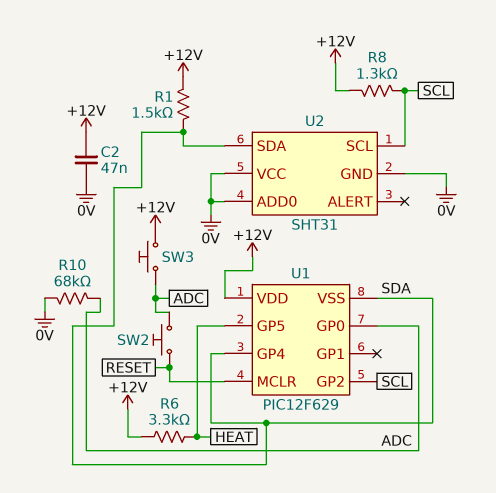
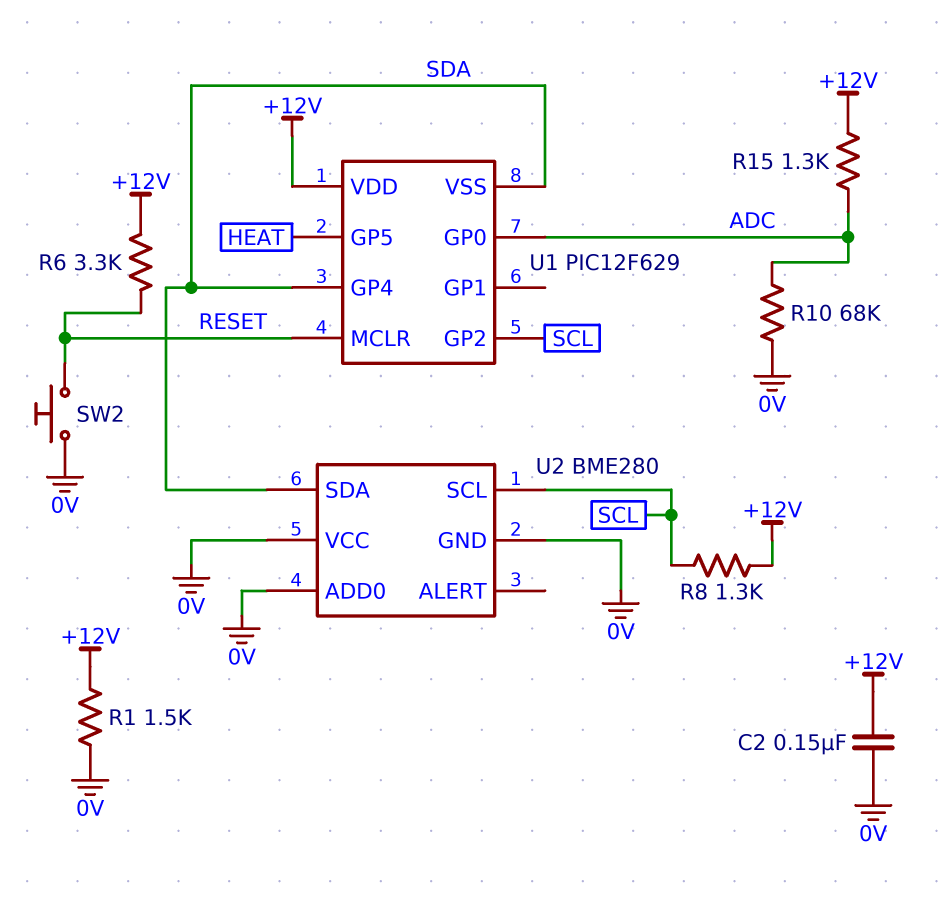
C2: 47nF (+12V, 0V) -> 150nF (+12V, 0V)
R1: 1.5k (+12V, SDA) -> 1.5k (+12V, 0V)
R6: 3.3k (+12V, HEAT) -> 3.3k (+12V, RESET)
R15: none -> 1.3k (+12V, ADC)
SW2: button (ADC, RESET) -> button (0V, RESET)
SW3: button (+12V, ADC) -> none
U2: SHT31 -> BME280

